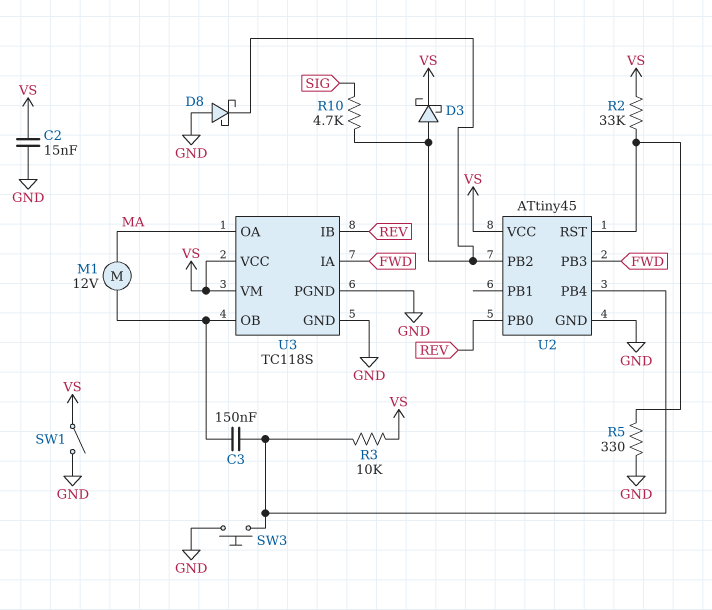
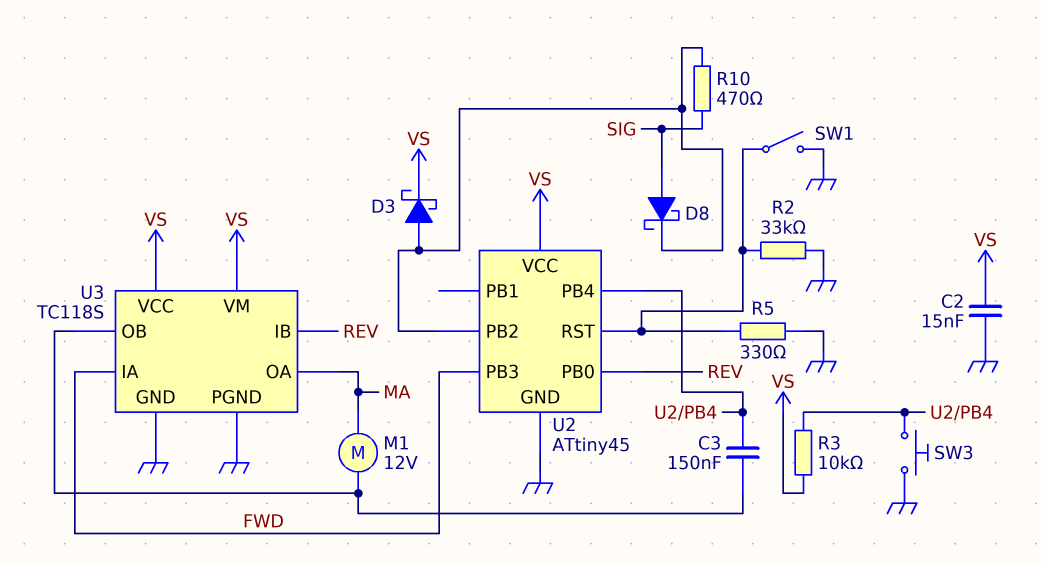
D8: schottky (A GND, K U2/PB2) -> schottky (A SIG, K U2/PB2)
R2: 33k (U2/RST, VS) -> 33k (GND, U2/RST)
R10: 4.7k (SIG, U2/PB2) -> 470 (SIG, U2/PB2)
SW1: switch (GND, VS) -> switch (GND, U2/RST)

